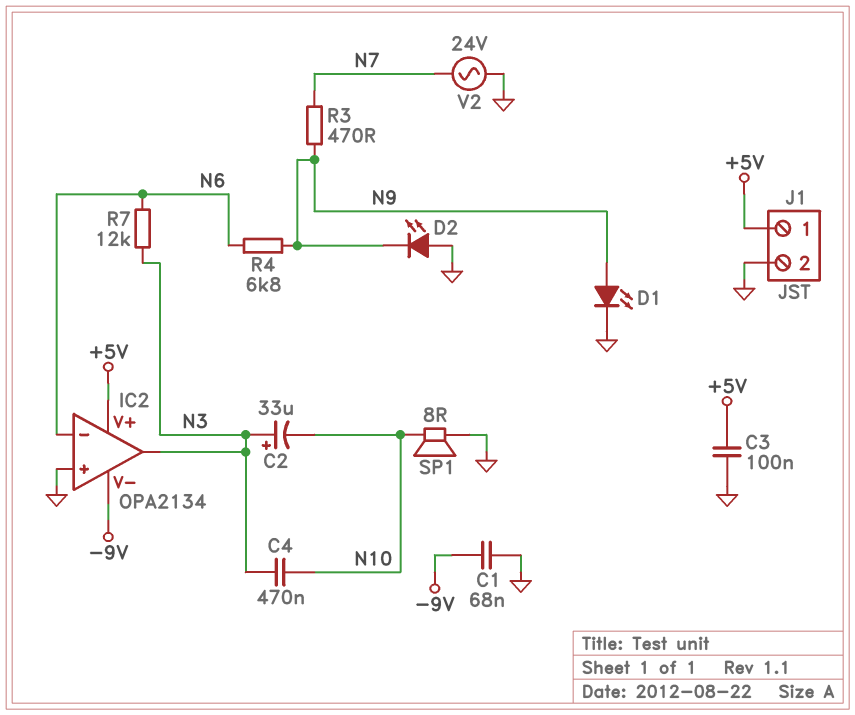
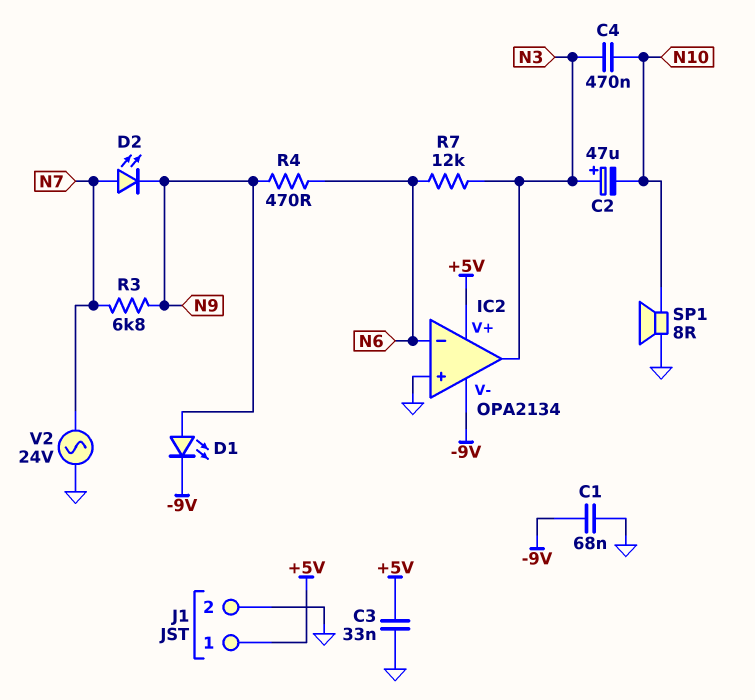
C2: 33uF (plus N3, minus N10) -> 47uF (plus N3, minus N10)
C3: 100nF (+5V, GND) -> 33nF (+5V, GND)
D1: LED (A N9, K GND) -> LED (A N9, K -9V)
D2: LED (A GND, K N9) -> LED (A N7, K N9)
R3: 470 (N7, N9) -> 6.8k (N7, N9)
R4: 6.8k (N6, N9) -> 470 (N6, N9)

